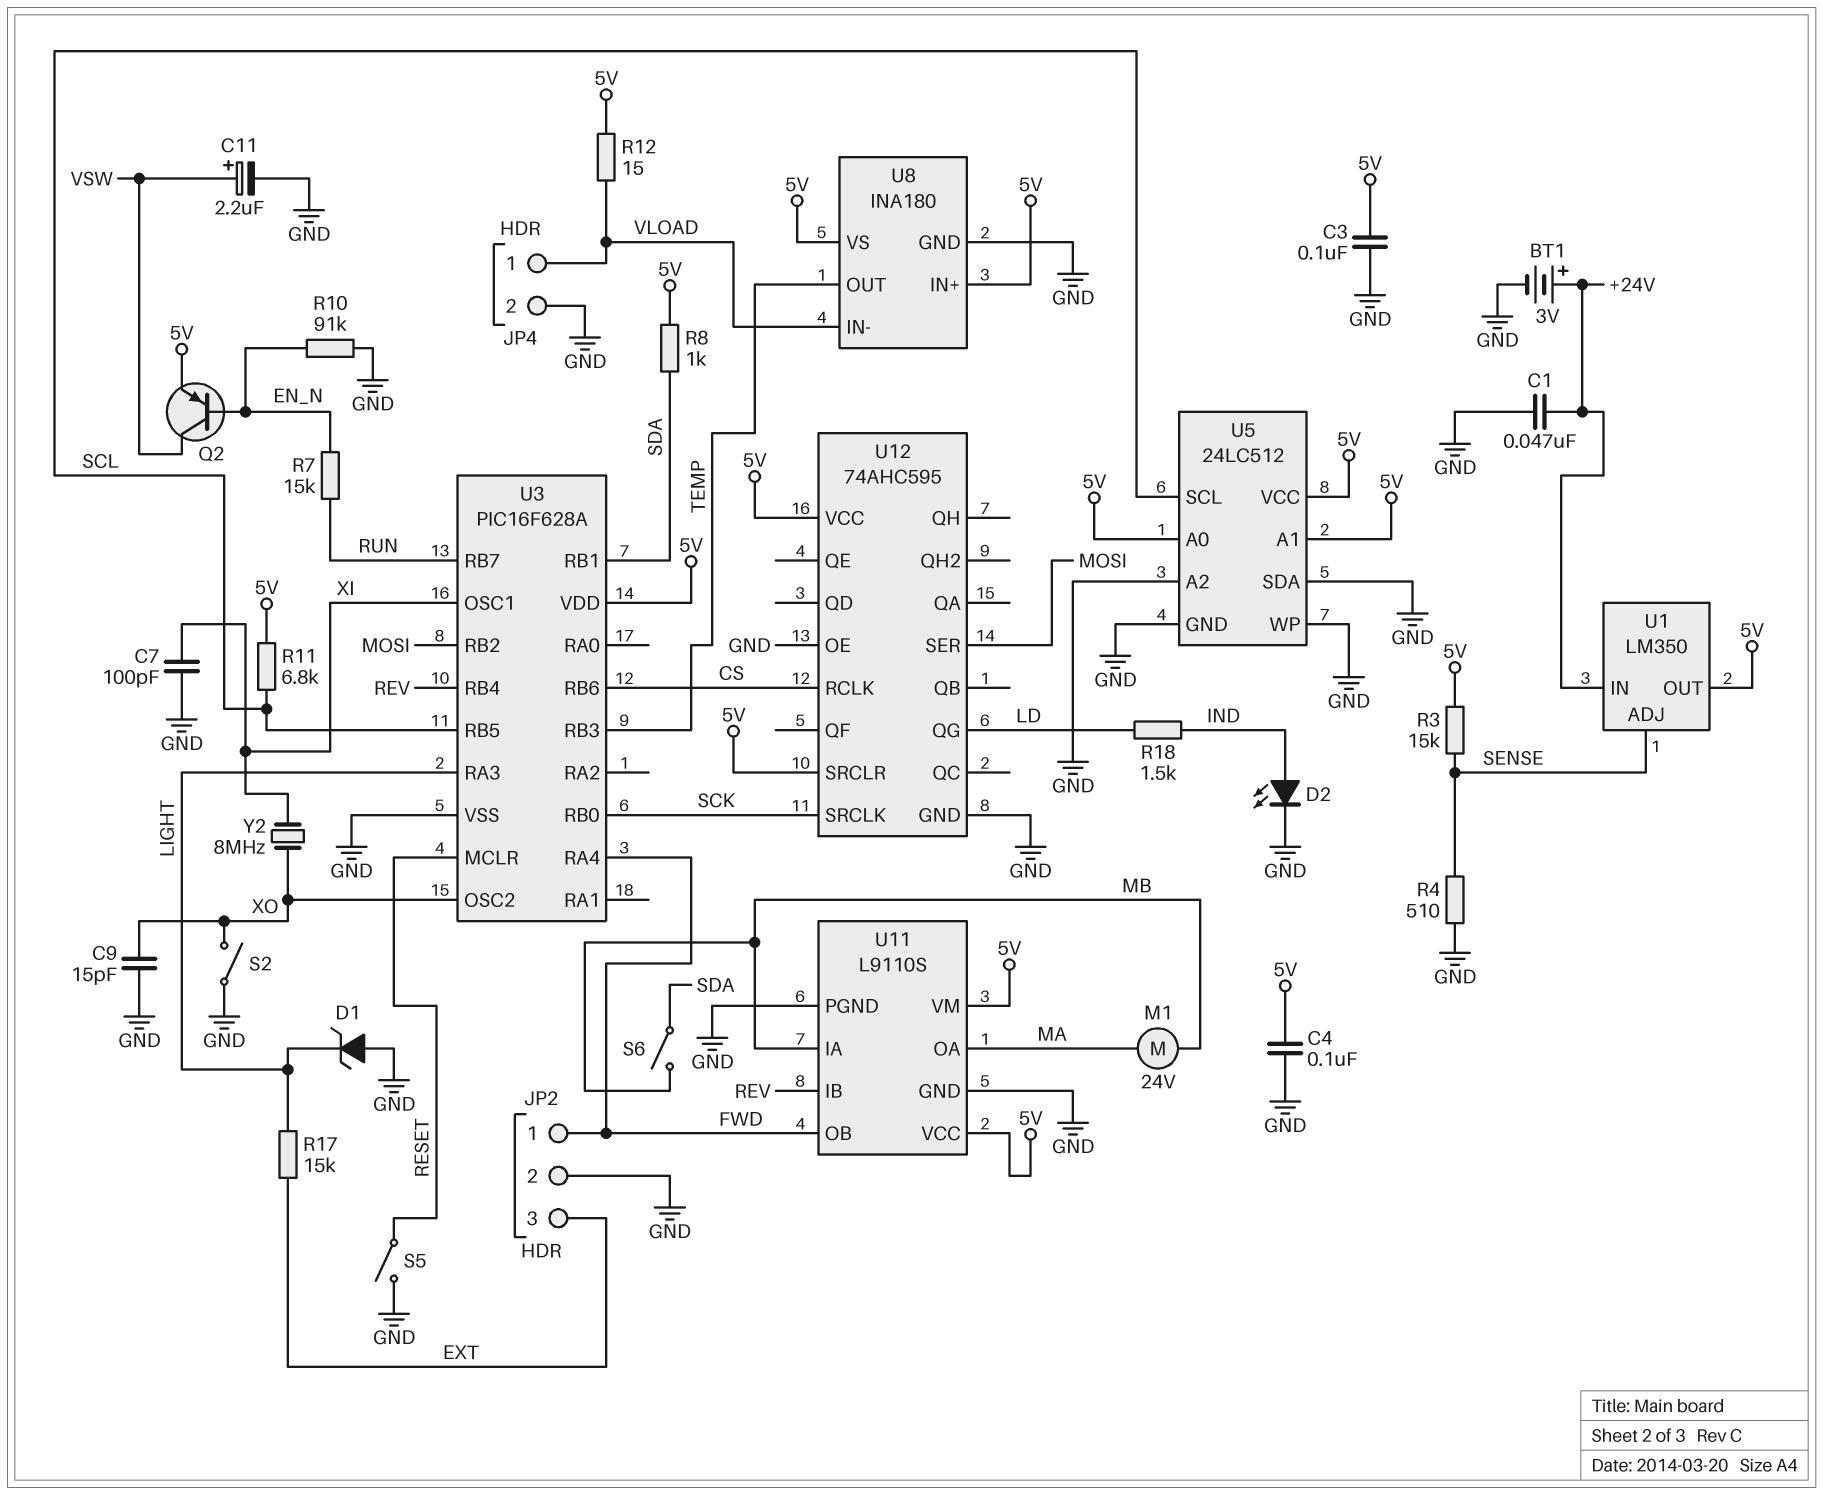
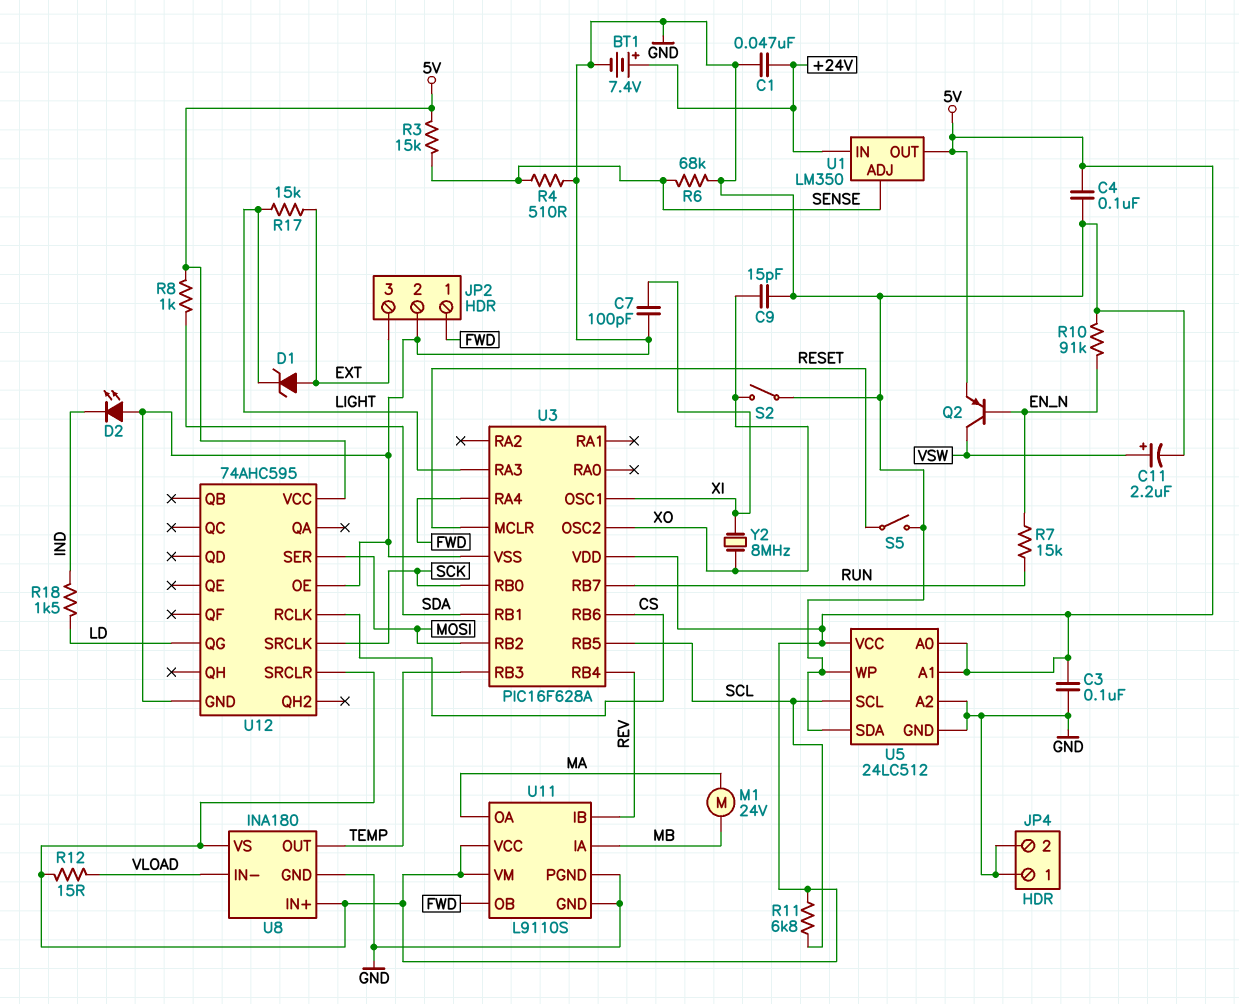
BT1: 3V (plus +24V, minus GND) -> 7.4V (plus +24V, minus GND)
D1: zener (A GND, K LIGHT) -> zener (A EXT, K LIGHT)
D2: LED (A IND, K GND) -> LED (A GND, K IND)
JP4 pin 1: VLOAD -> GND
R6: none -> 68k (GND, SENSE)
S6: switch (MB, SDA) -> none

